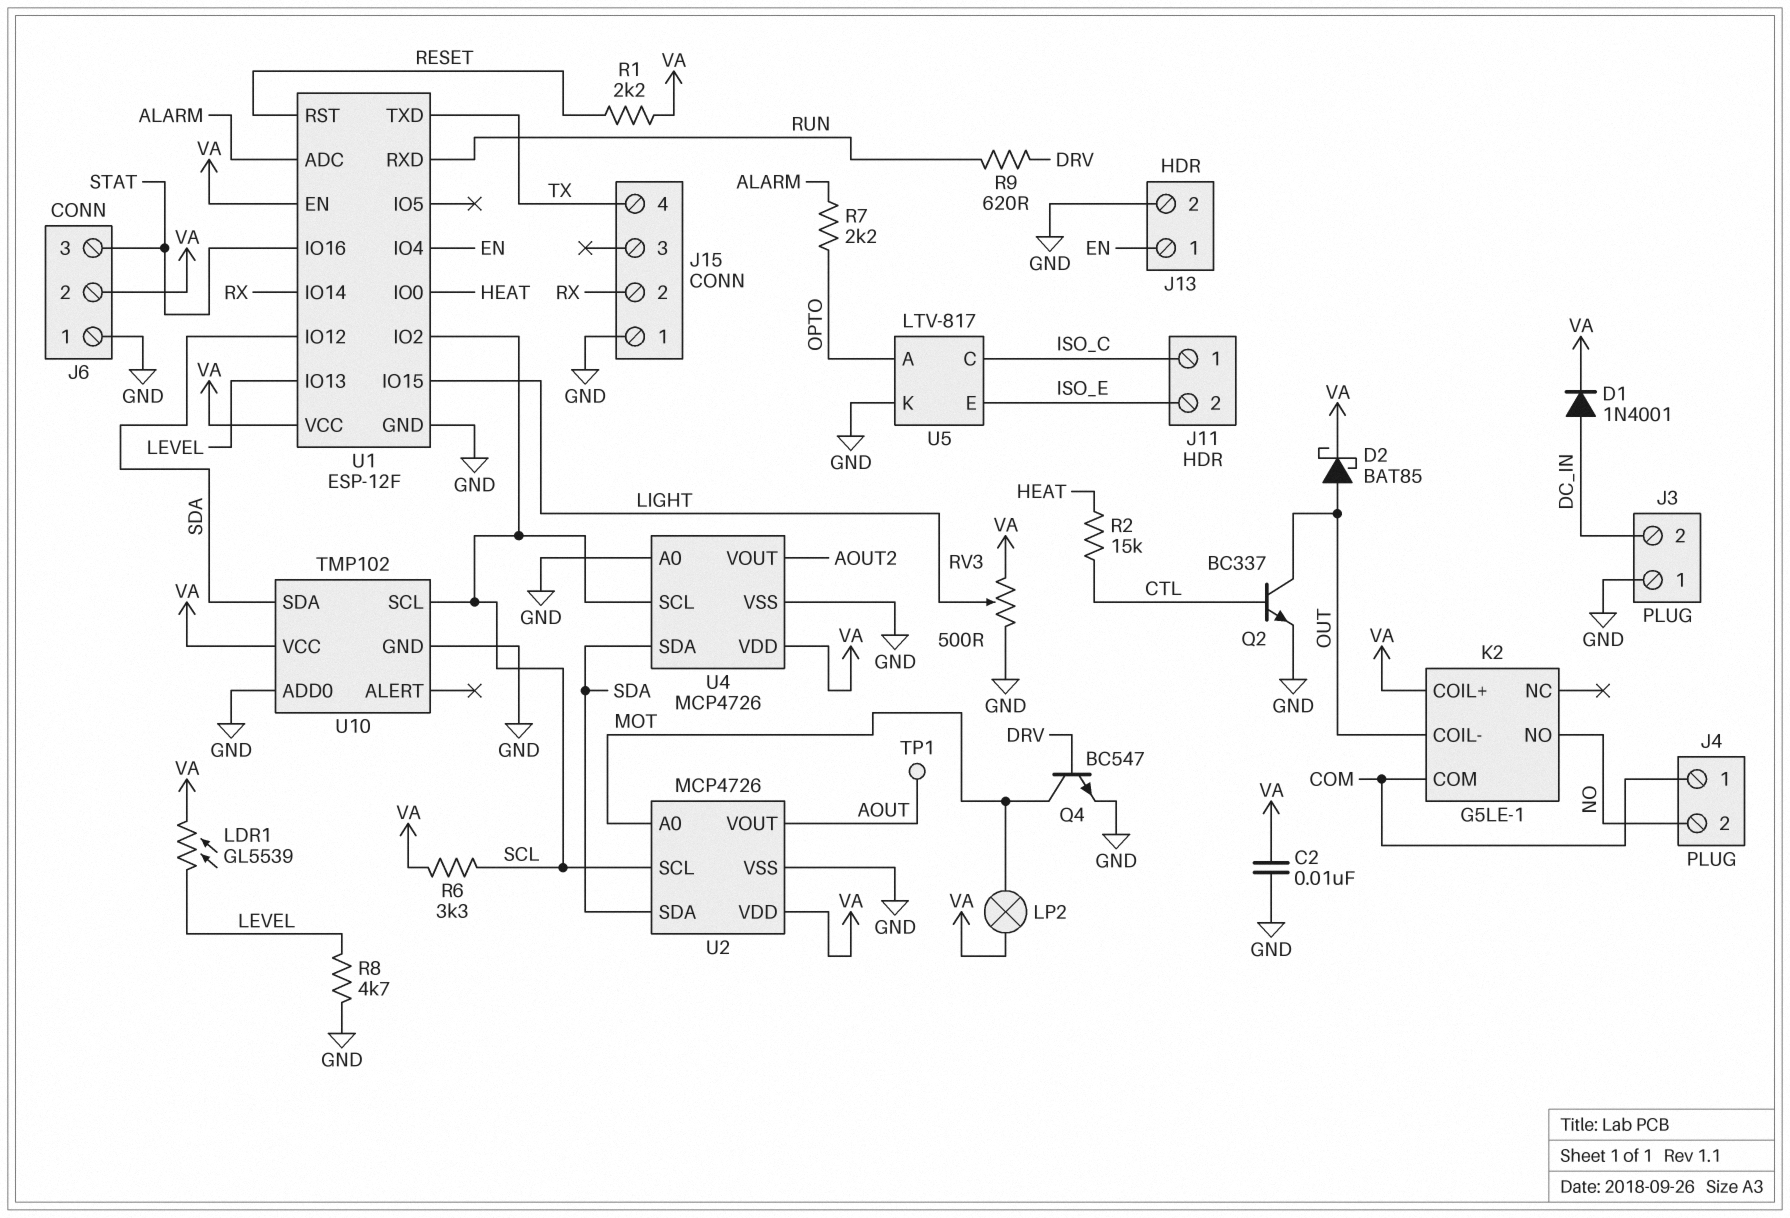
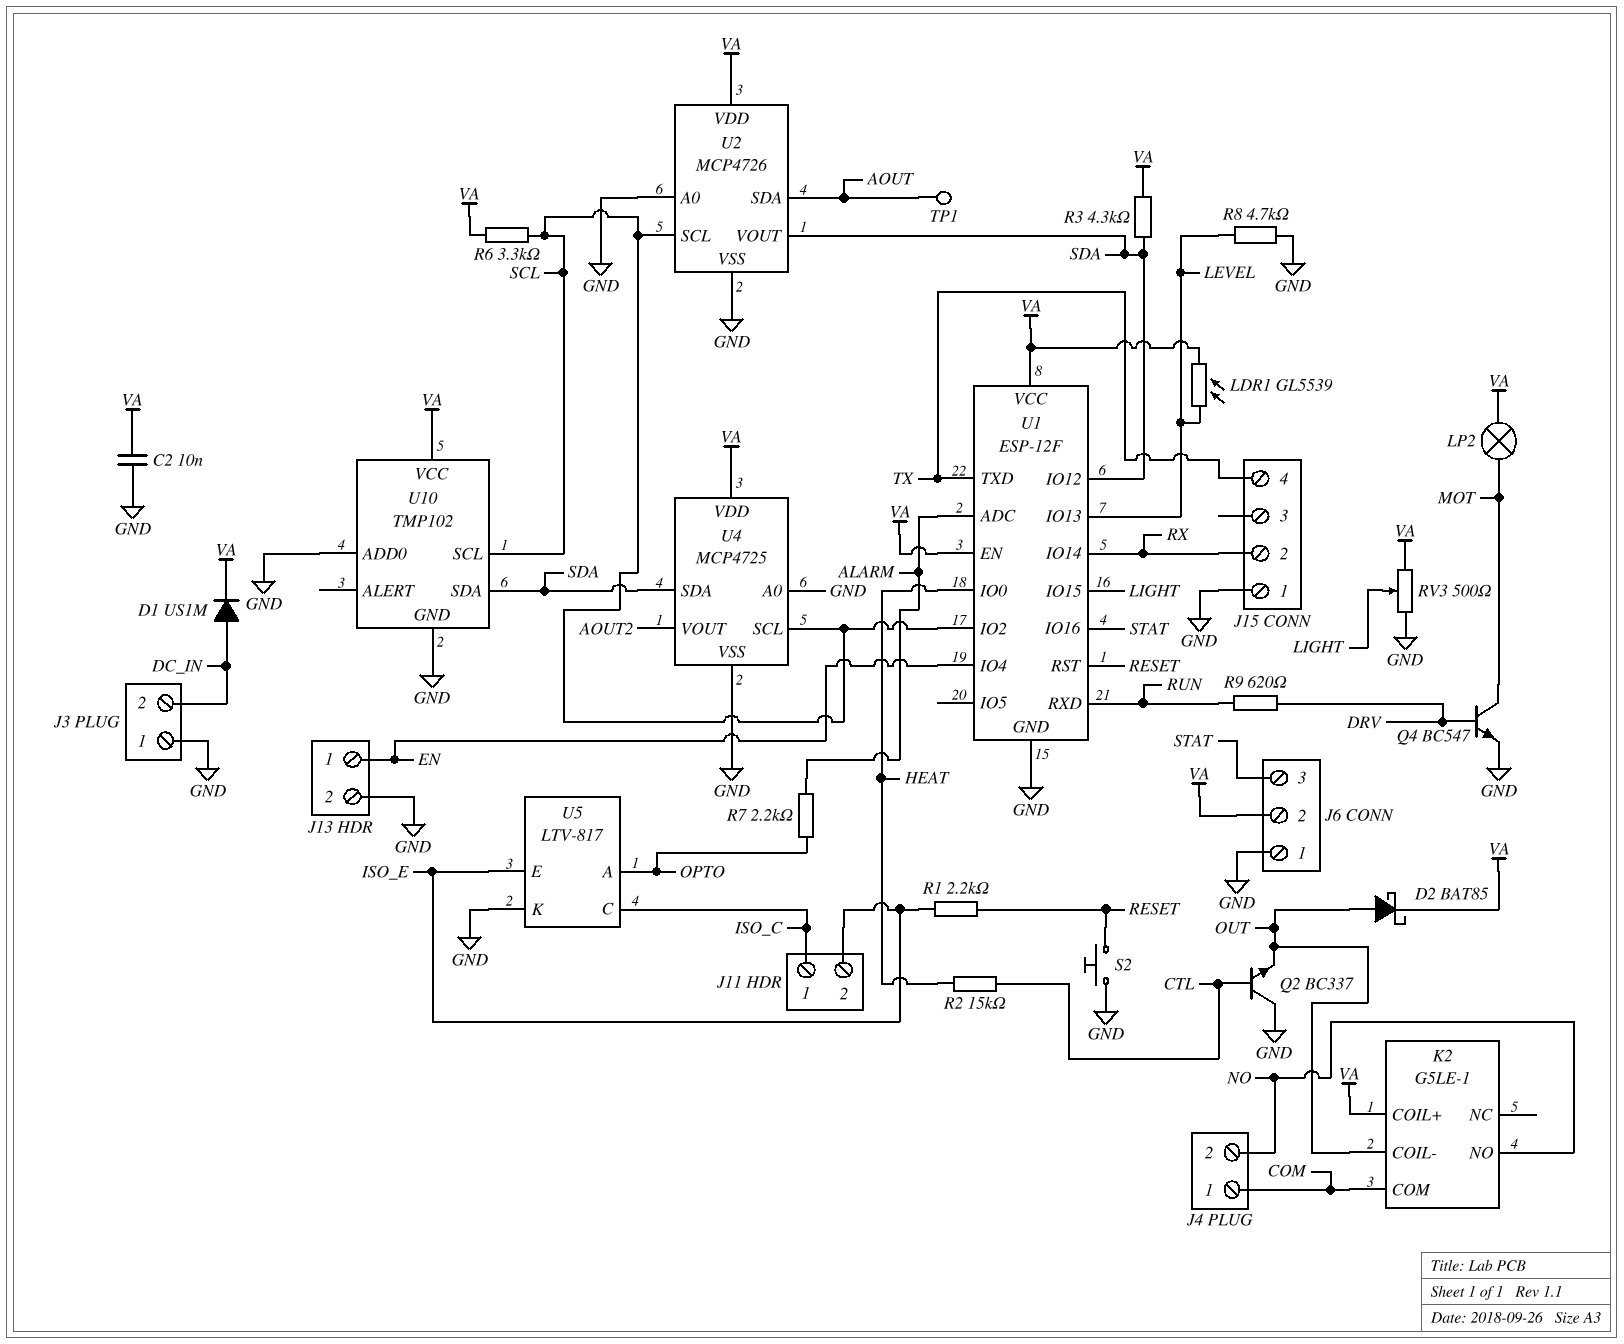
D1: diode 1N4001 (A DC_IN, K VA) -> diode US1M (A DC_IN, K VA)
Q2: NPN BC337 (B CTL, C OUT, E GND) -> NPN BC337 (B CTL, C GND, E OUT)
R1: 2.2k (RESET, VA) -> 2.2k (ISO_E, RESET)
R3: none -> 4.3k (SDA, VA)
S2: none -> button (GND, RESET)
U2 pin A0: MOT -> GND
U2 pin SDA: SDA -> AOUT
U2 pin VOUT: AOUT -> SDA
U4: MCP4726 -> MCP4725

